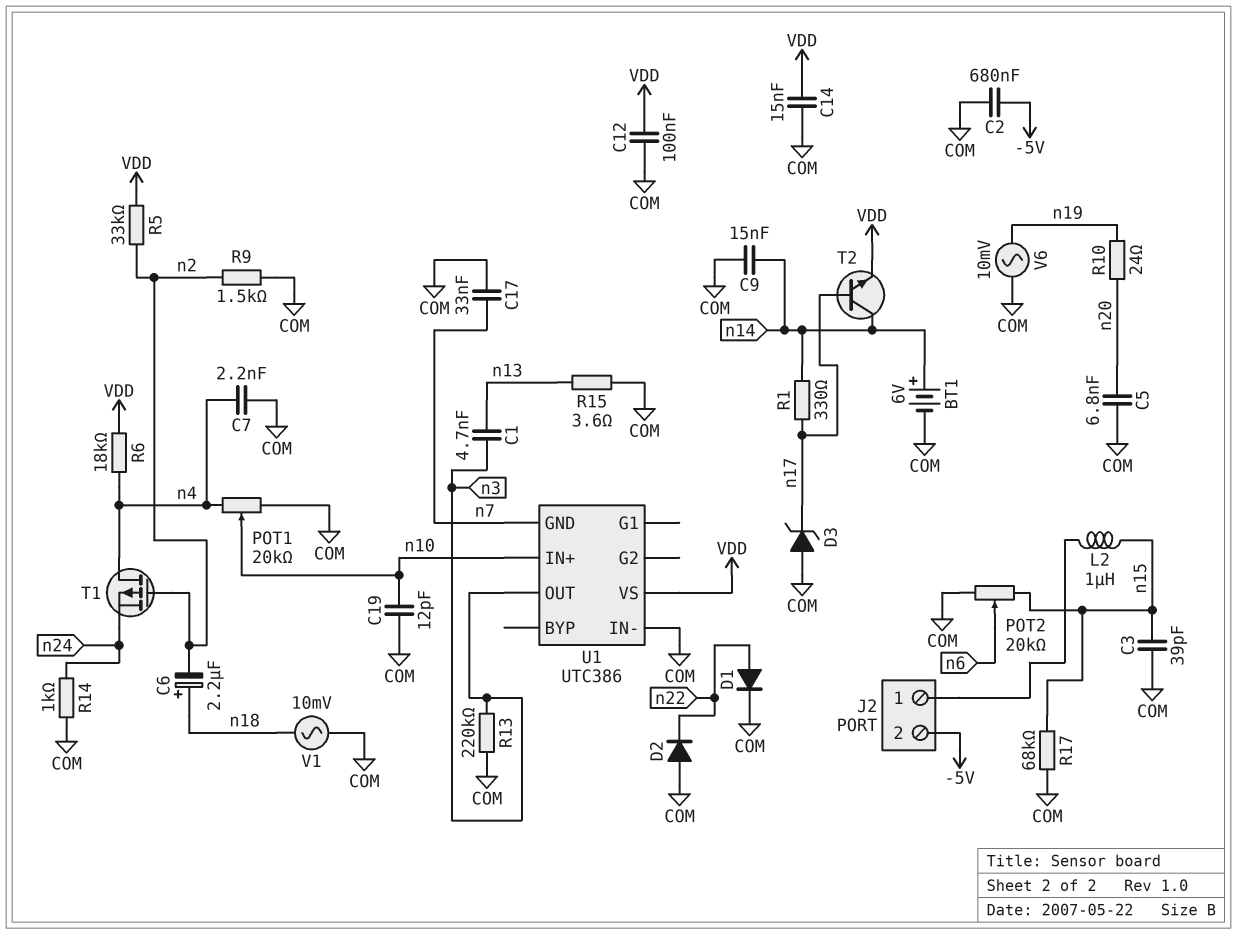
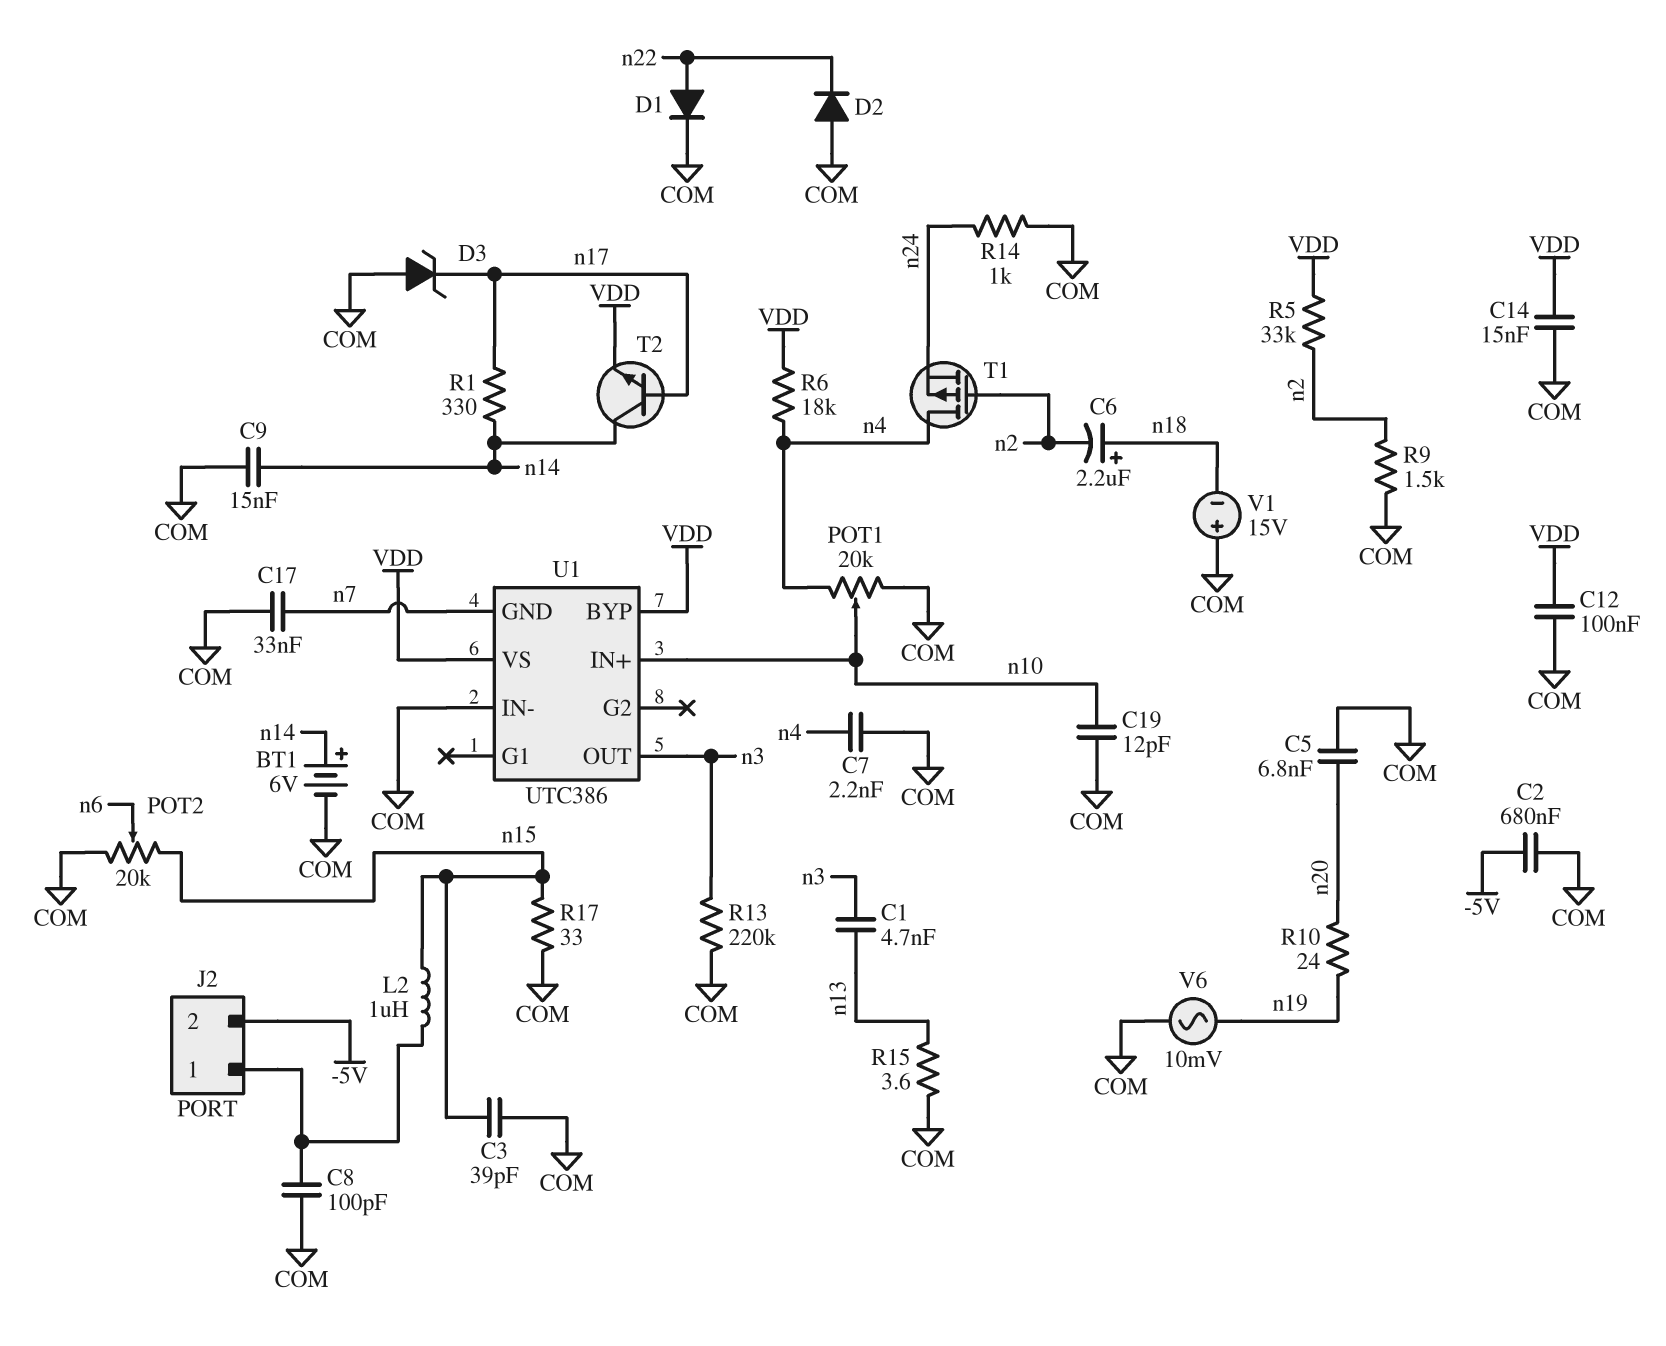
C8: none -> 100pF (COM, J2/1)
R17: 68k (COM, n15) -> 33 (COM, n15)
U1 pin BYP: none -> VDD
V1: AC 10mV (COM, n18) -> 15V (plus COM, minus n18)

